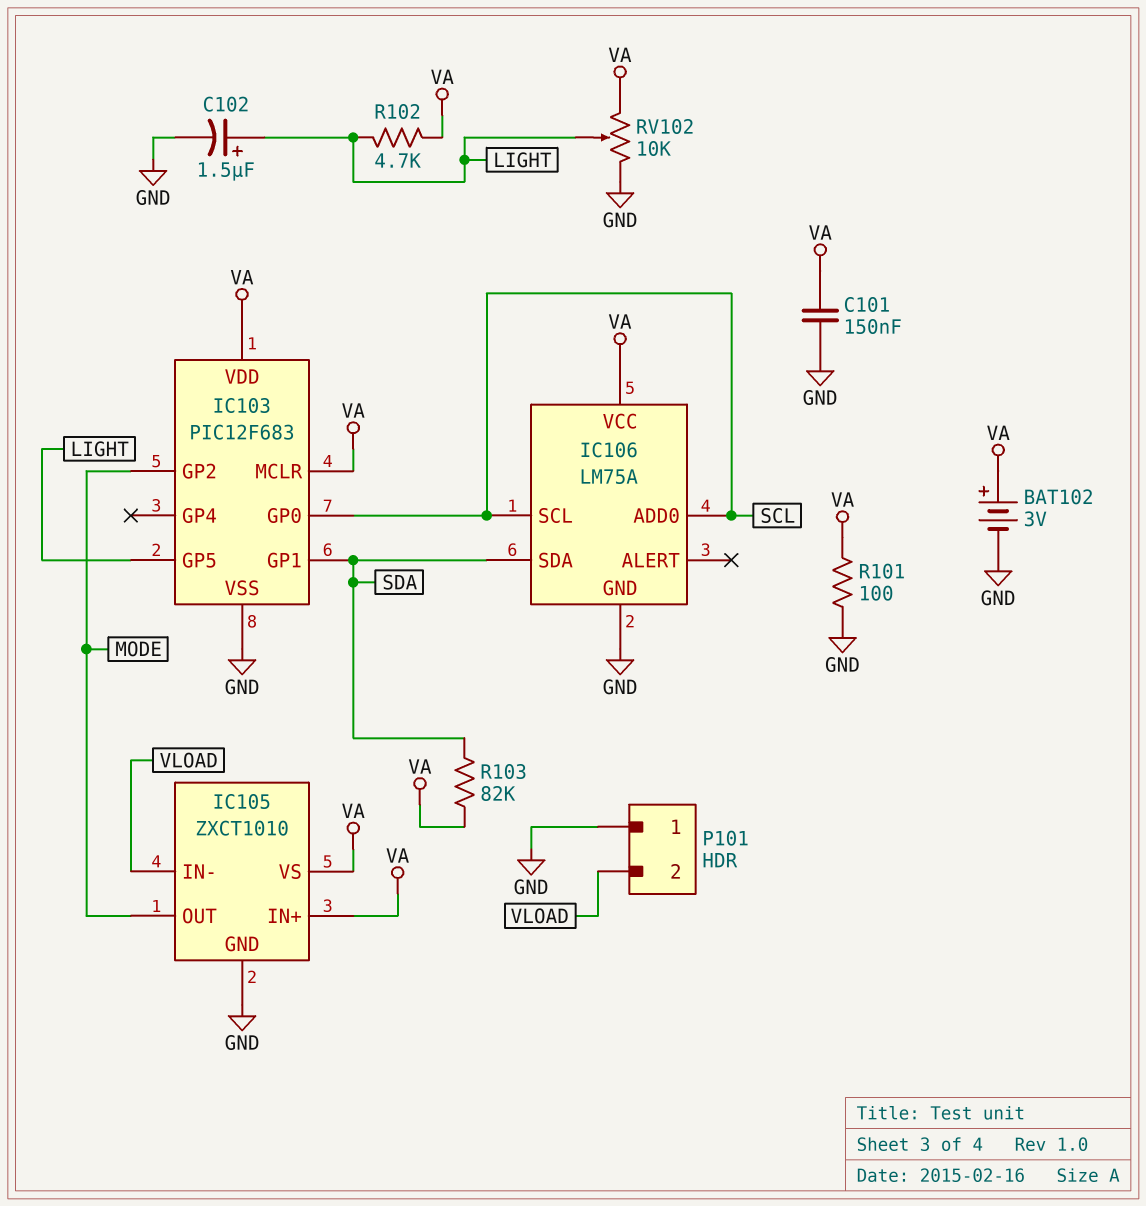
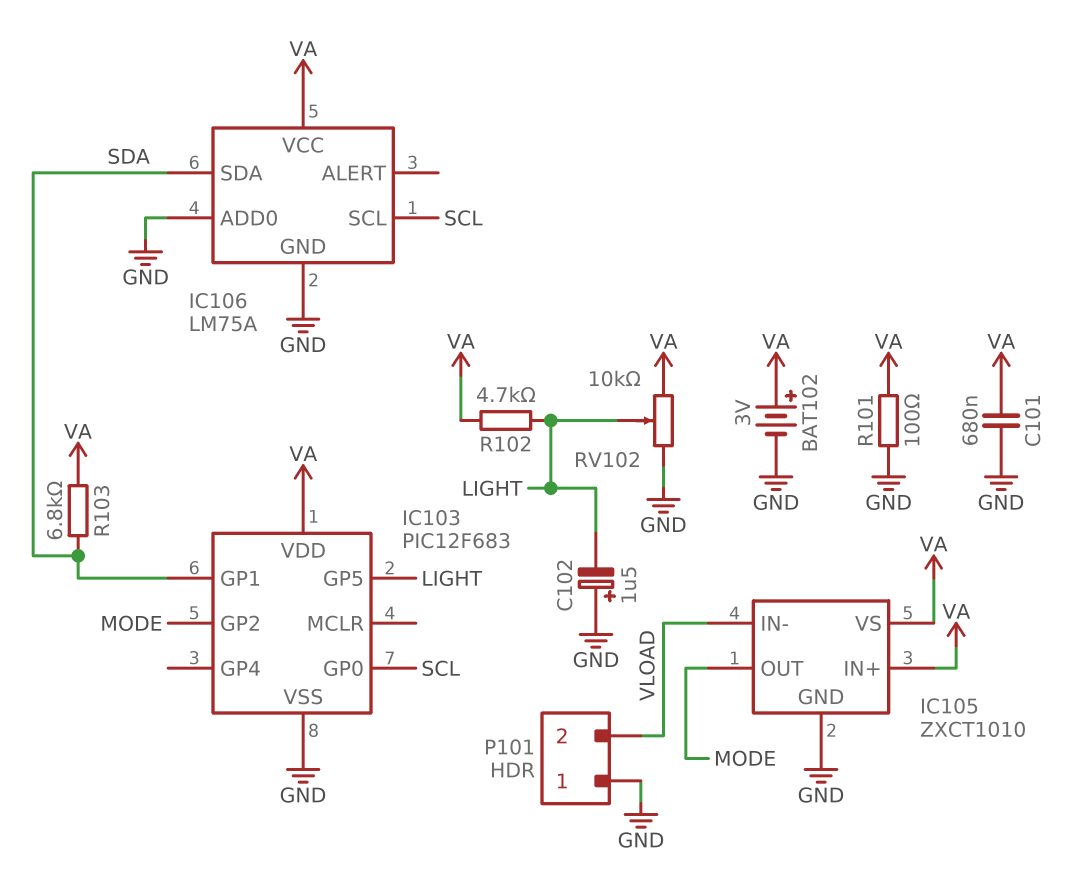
C101: 150nF (GND, VA) -> 680nF (GND, VA)
C102: 1.5uF (plus LIGHT, minus GND) -> 1.5uF (plus GND, minus LIGHT)
IC103 pin MCLR: VA -> none
IC106 pin ADD0: SCL -> GND
R103: 82k (SDA, VA) -> 6.8k (SDA, VA)

